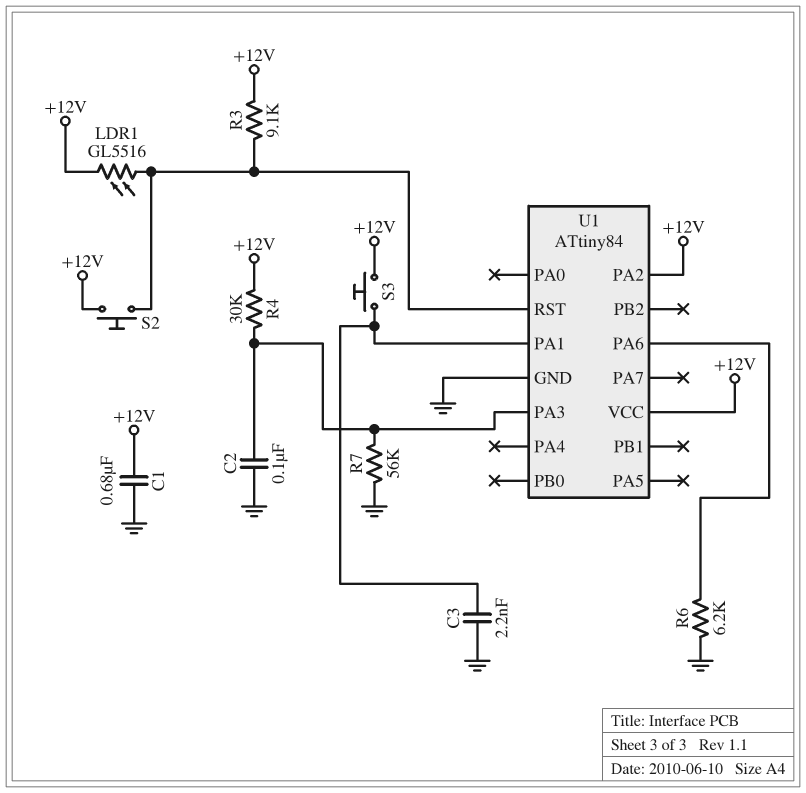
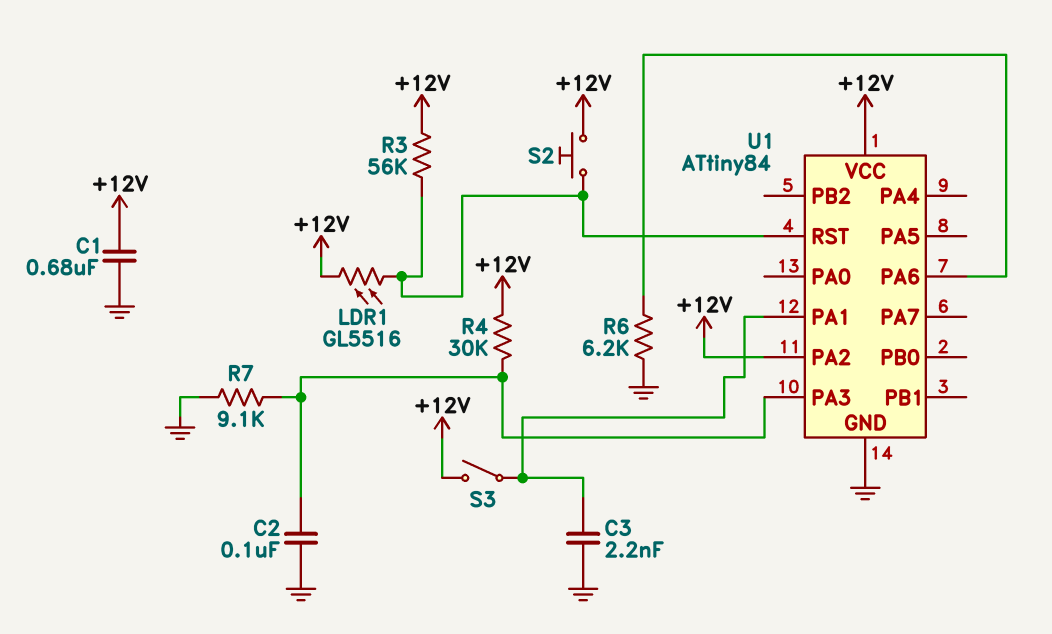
R3: 9.1k (+12V, U1/RST) -> 56k (+12V, U1/RST)
R7: 56k (GND, U1/PA3) -> 9.1k (GND, U1/PA3)
S3: button (+12V, U1/PA1) -> switch (+12V, U1/PA1)

